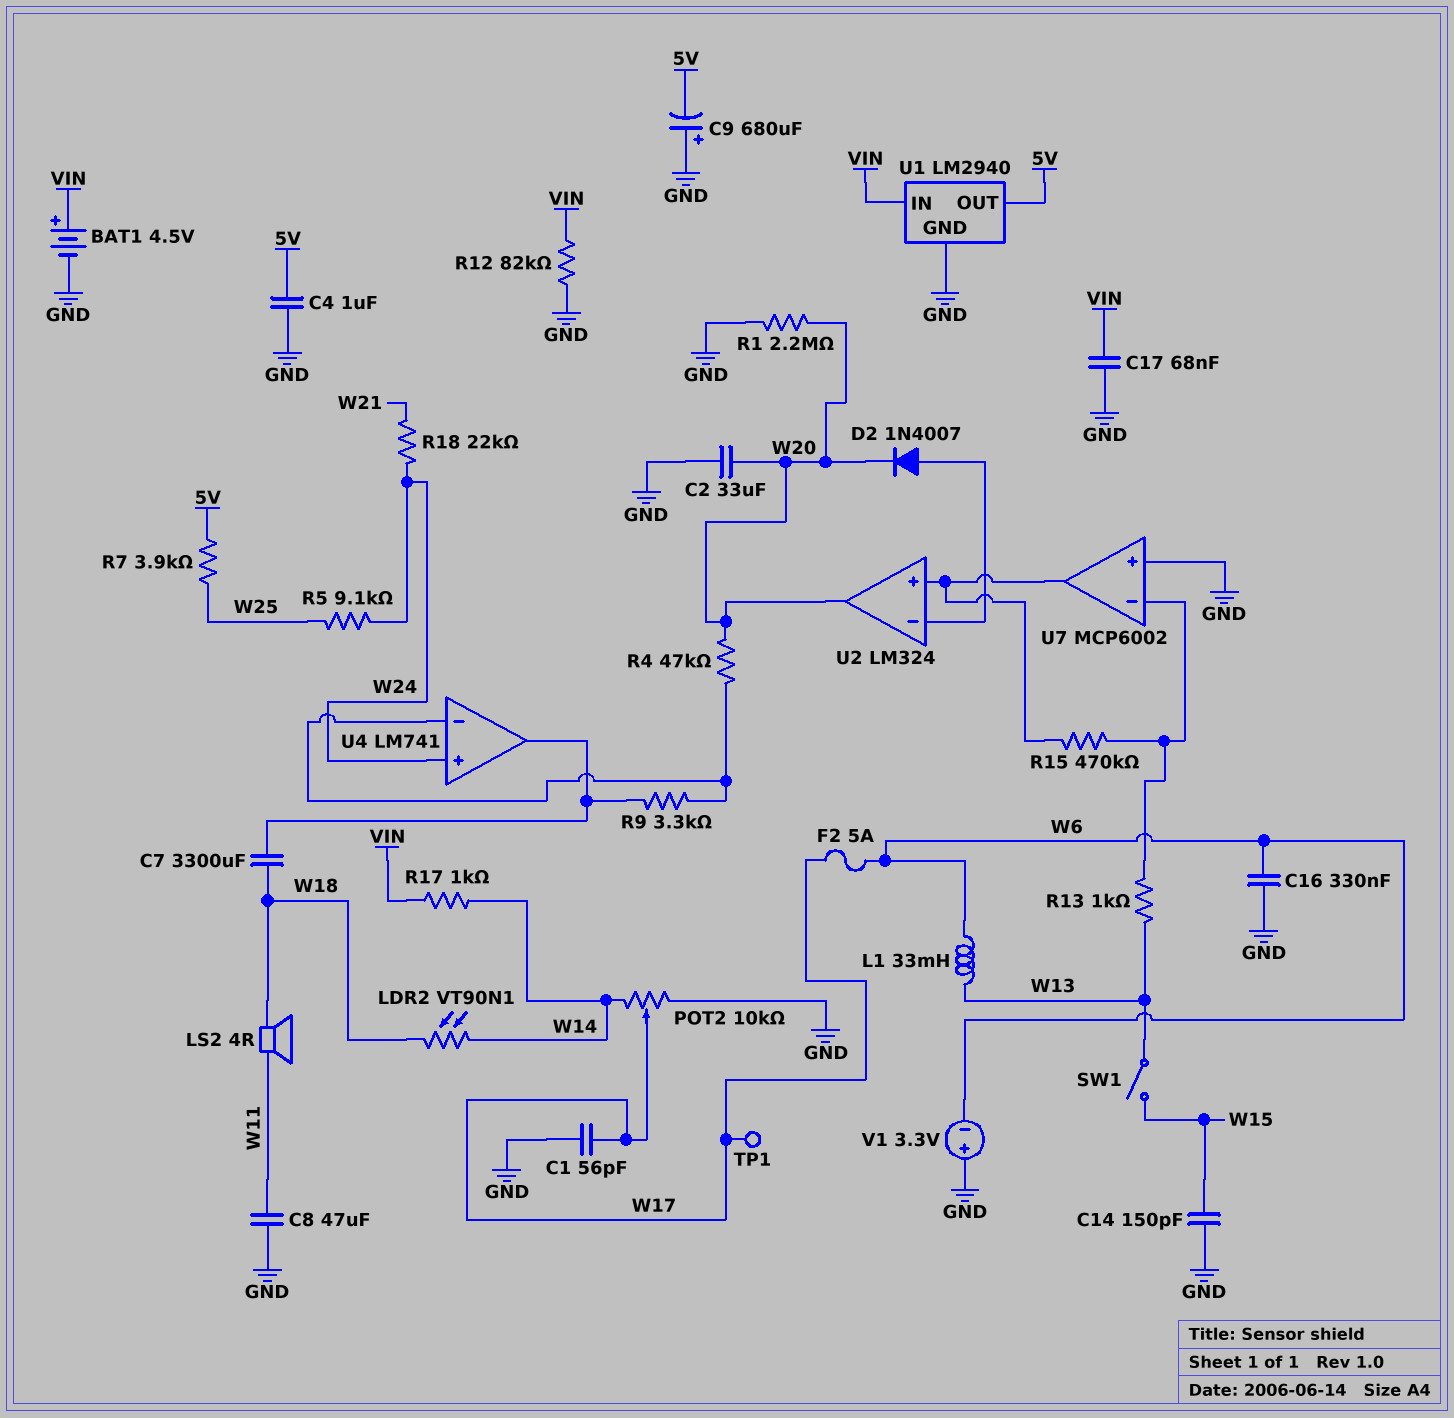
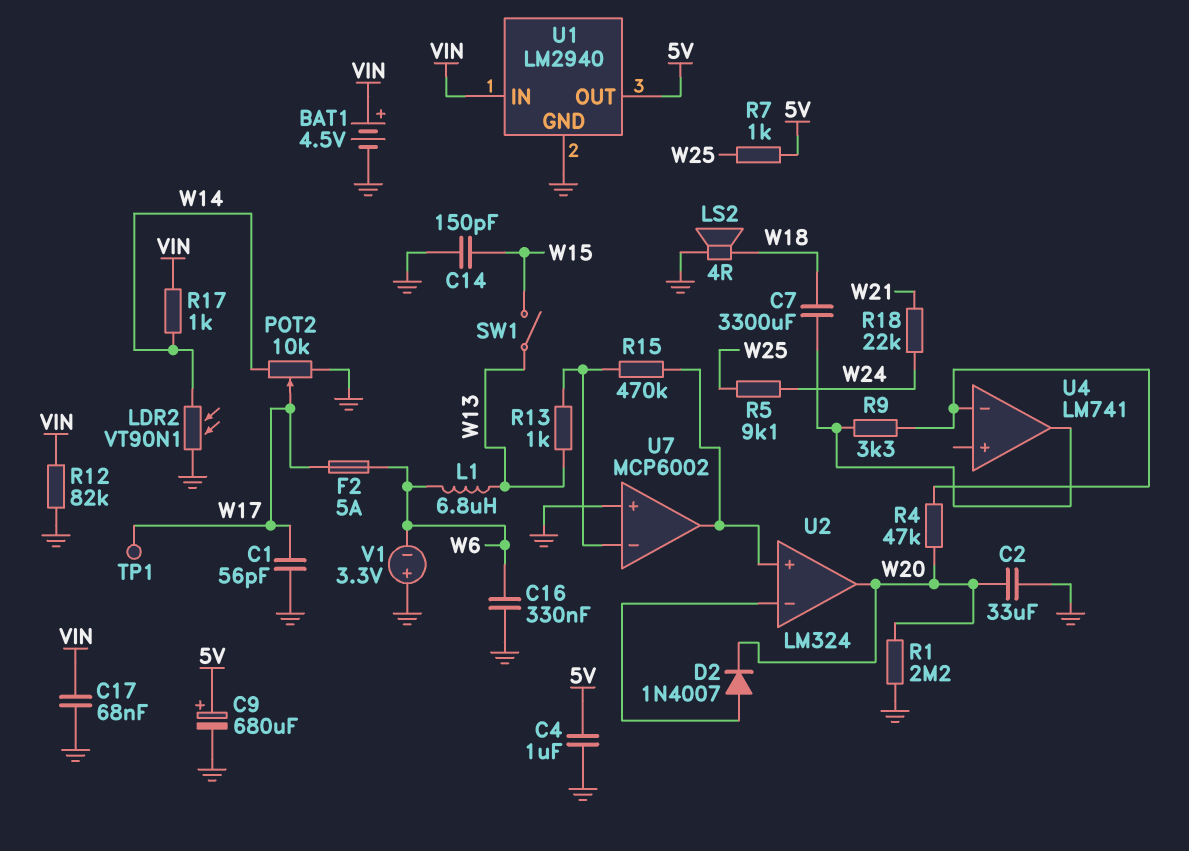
C8: 47uF (GND, W11) -> none
C9: 680uF (plus GND, minus 5V) -> 680uF (plus 5V, minus GND)
L1: 33mH (W6, W13) -> 6.8uH (W6, W13)
LDR2: VT90N1 (W14, W18) -> VT90N1 (GND, W14)
LS2: speaker 4R (W11, W18) -> speaker 4R (GND, W18)
R7: 3.9k (5V, W25) -> 1k (5V, W25)
U4 pin in+: W24 -> none

